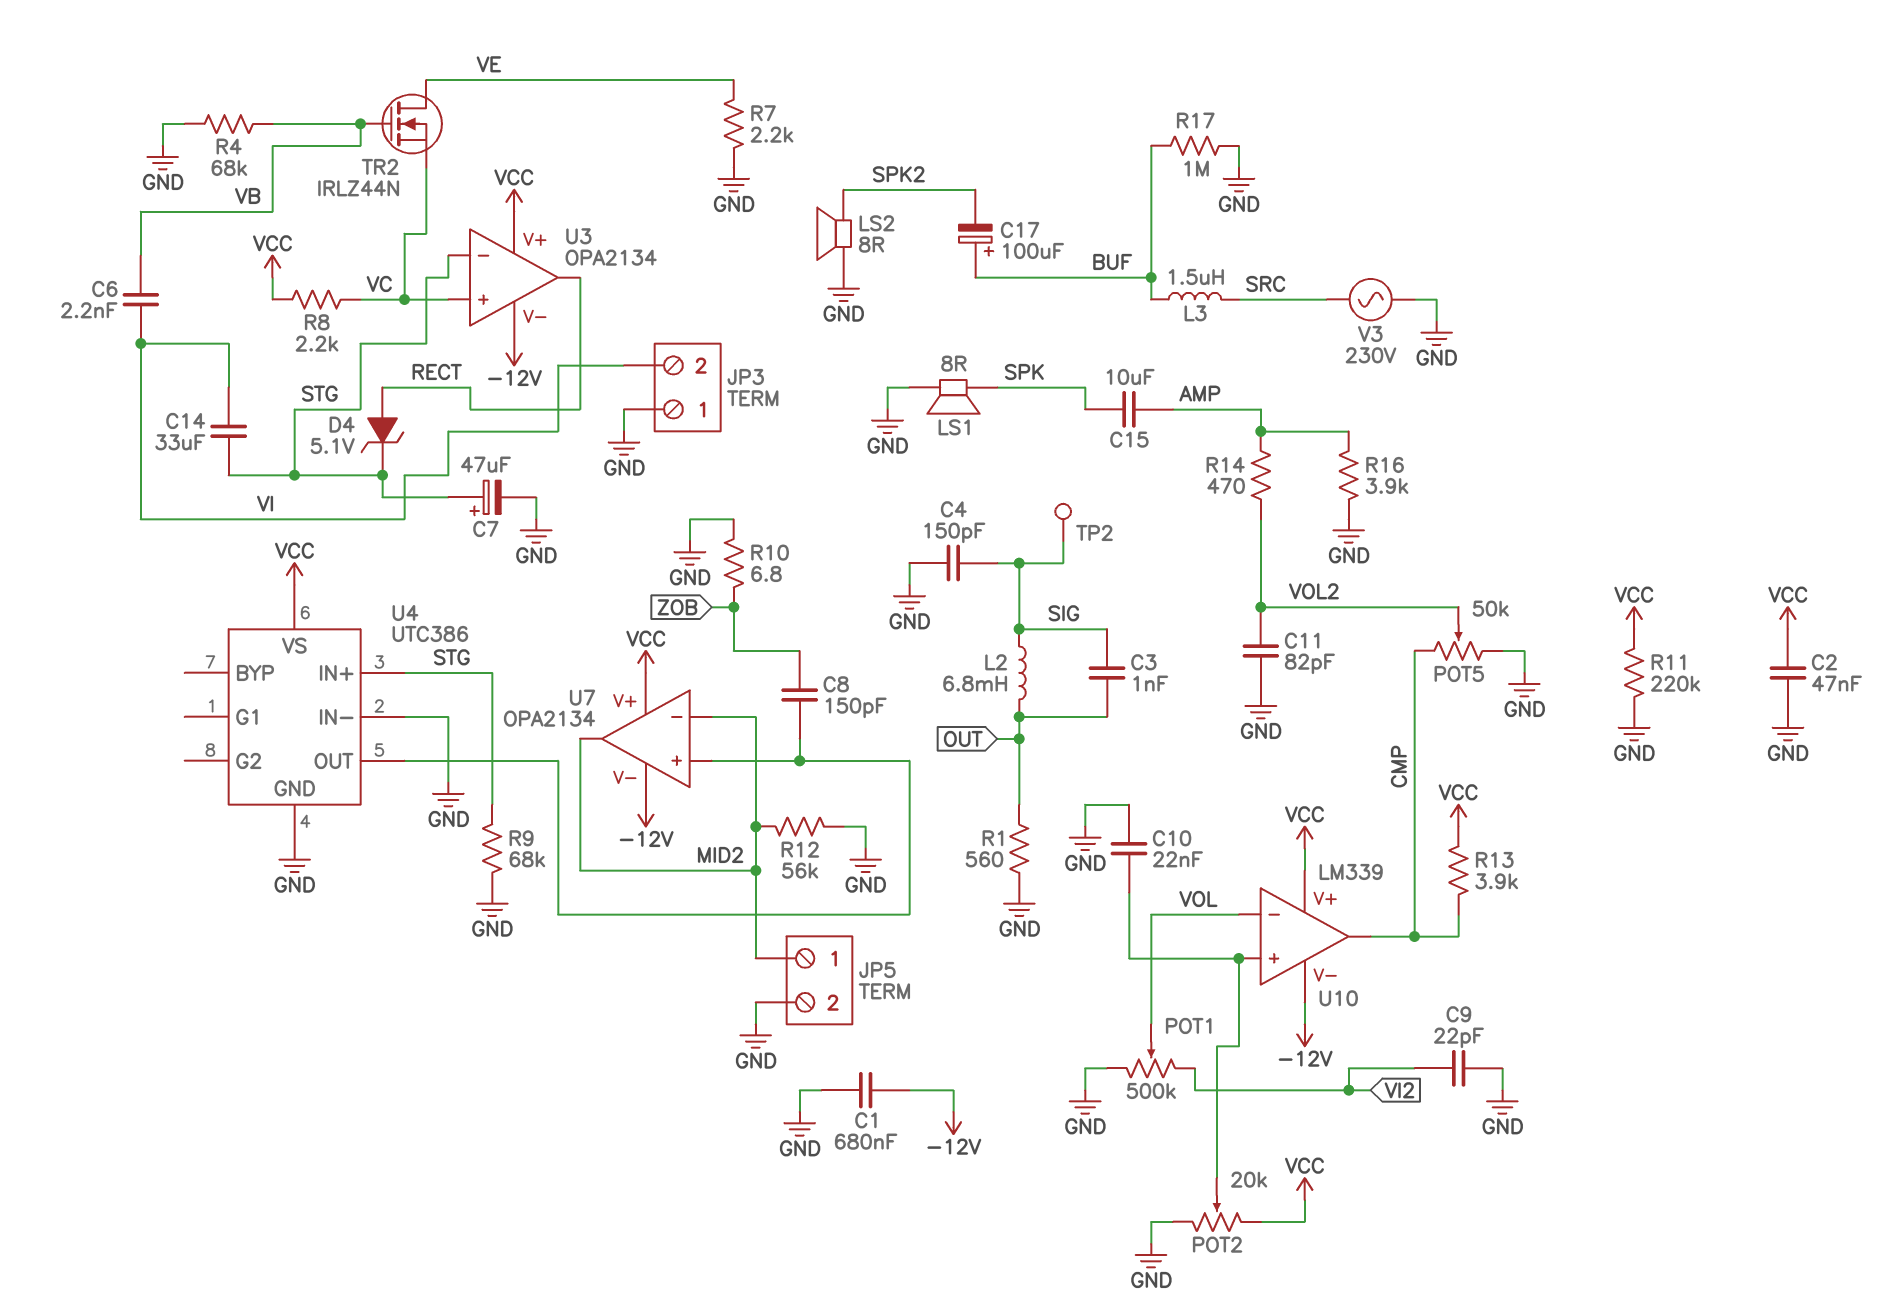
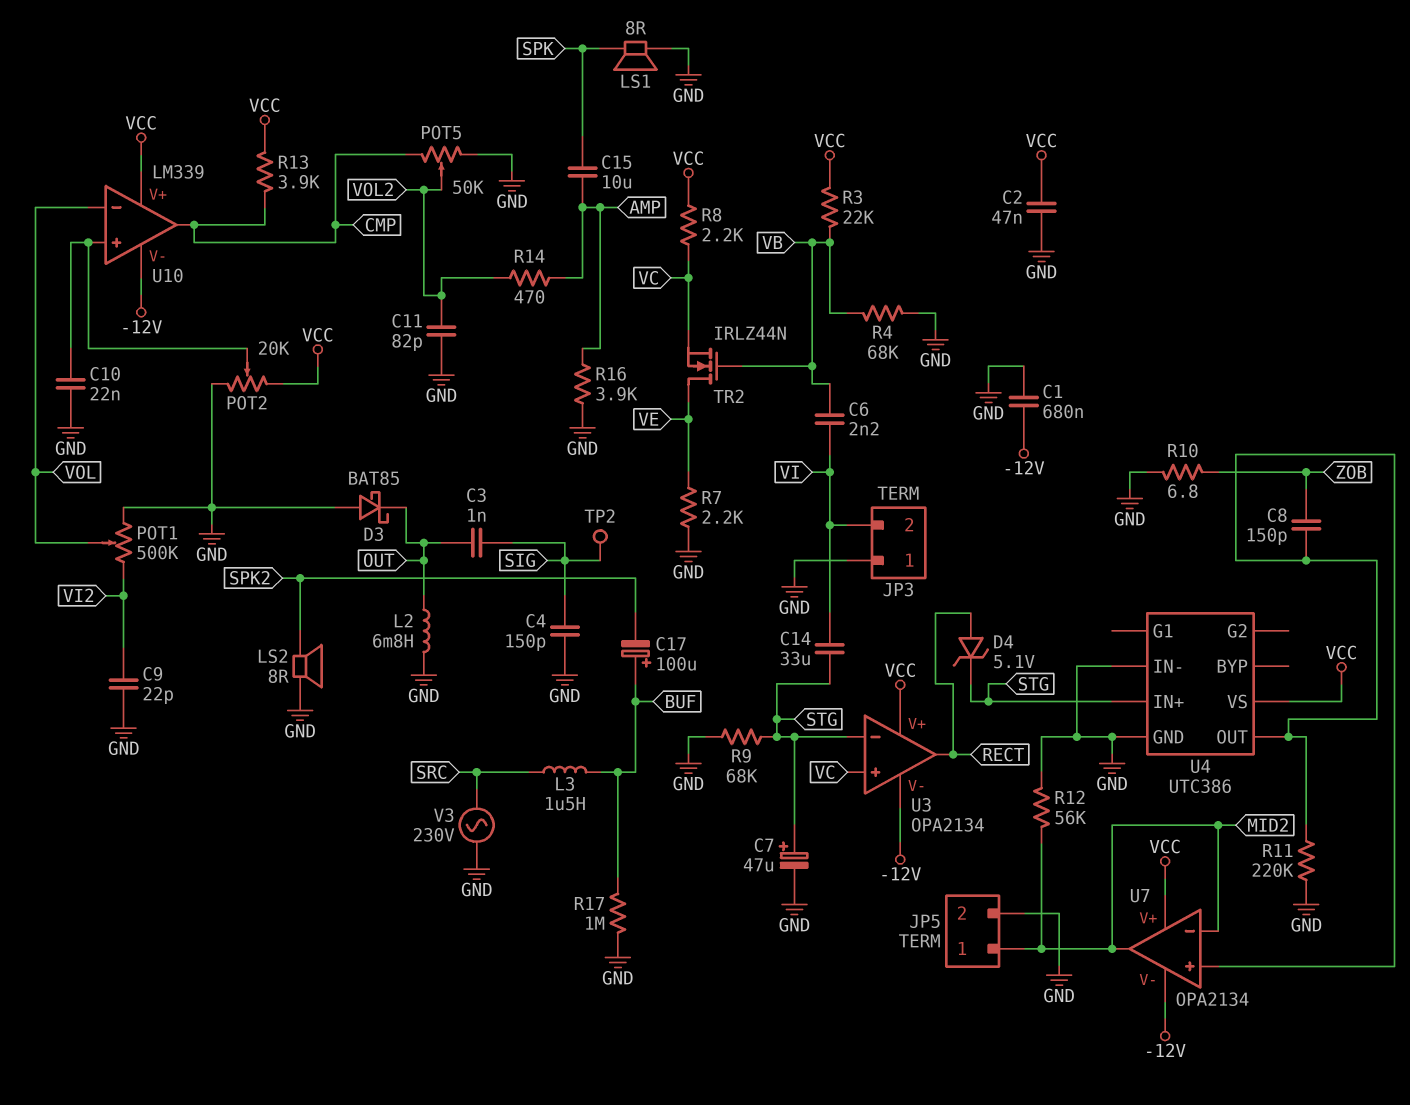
D3: none -> schottky BAT85 (A GND, K OUT)
L2: 6.8mH (OUT, SIG) -> 6.8mH (GND, OUT)
R1: 560 (GND, OUT) -> none
R3: none -> 22k (VB, VCC)
R11: 220k (GND, VCC) -> 220k (GND, U4/OUT)

